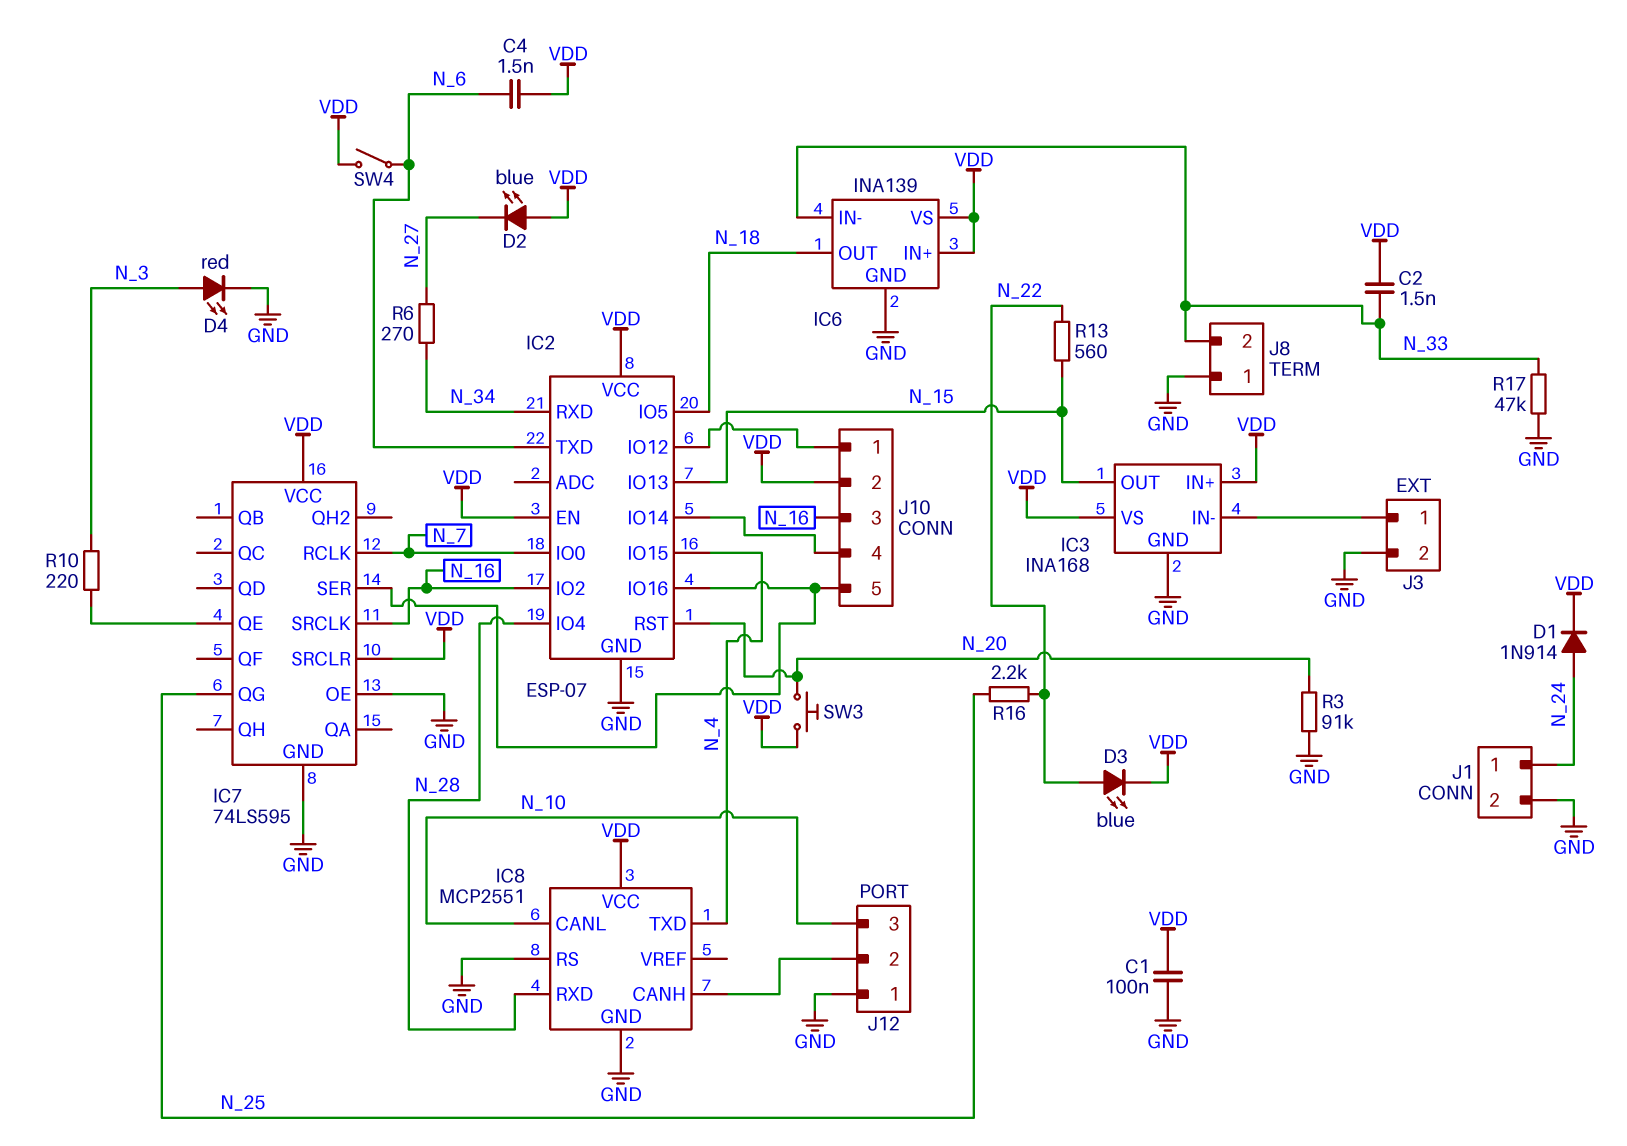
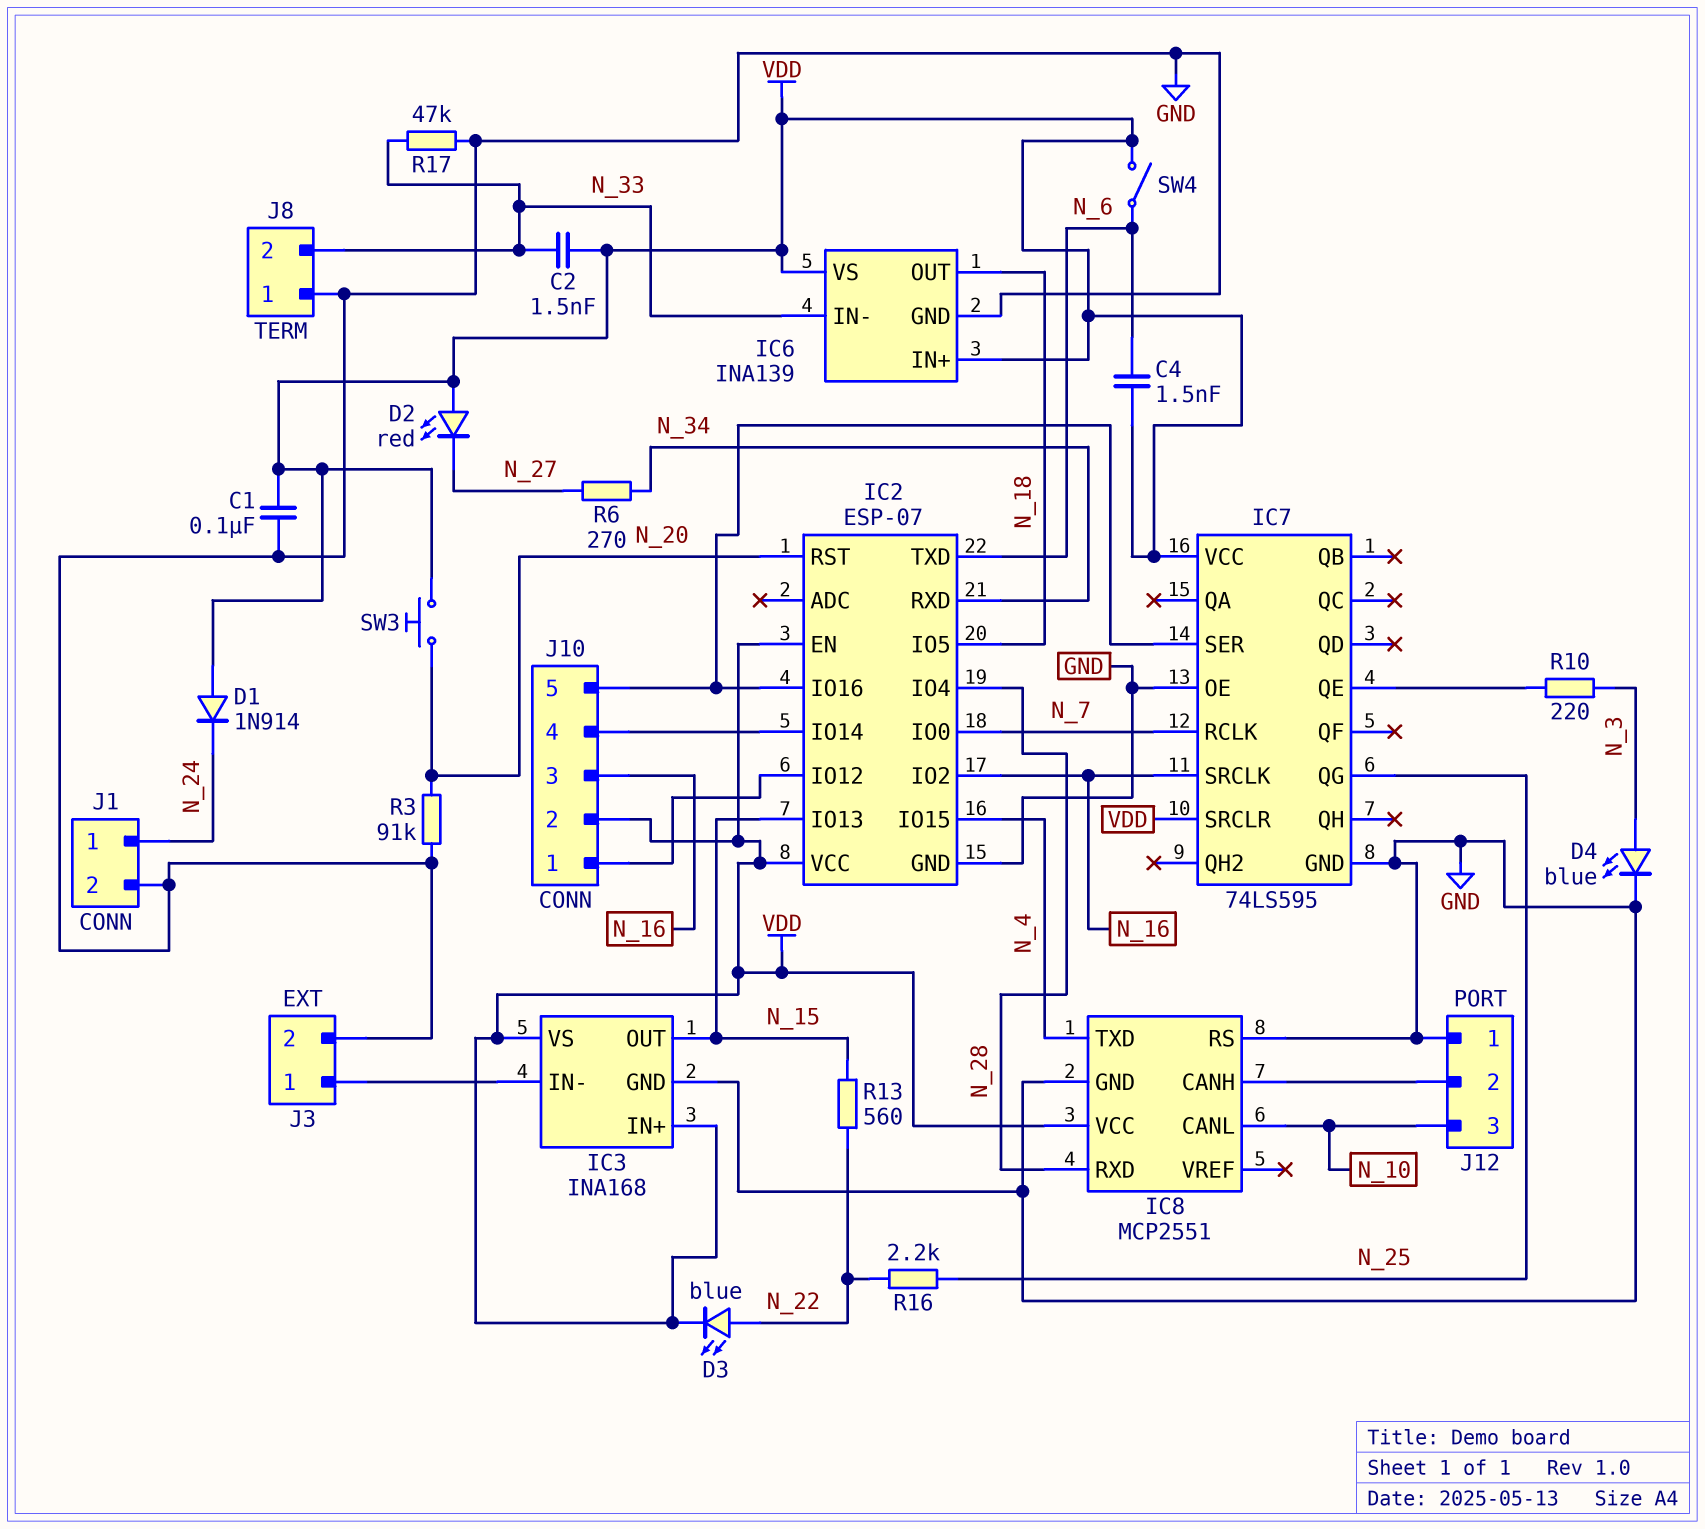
D1: diode 1N914 (A N_24, K VDD) -> diode 1N914 (A VDD, K N_24)
D2: LED blue (A VDD, K N_27) -> LED red (A VDD, K N_27)
D4: LED red (A N_3, K GND) -> LED blue (A N_3, K GND)

